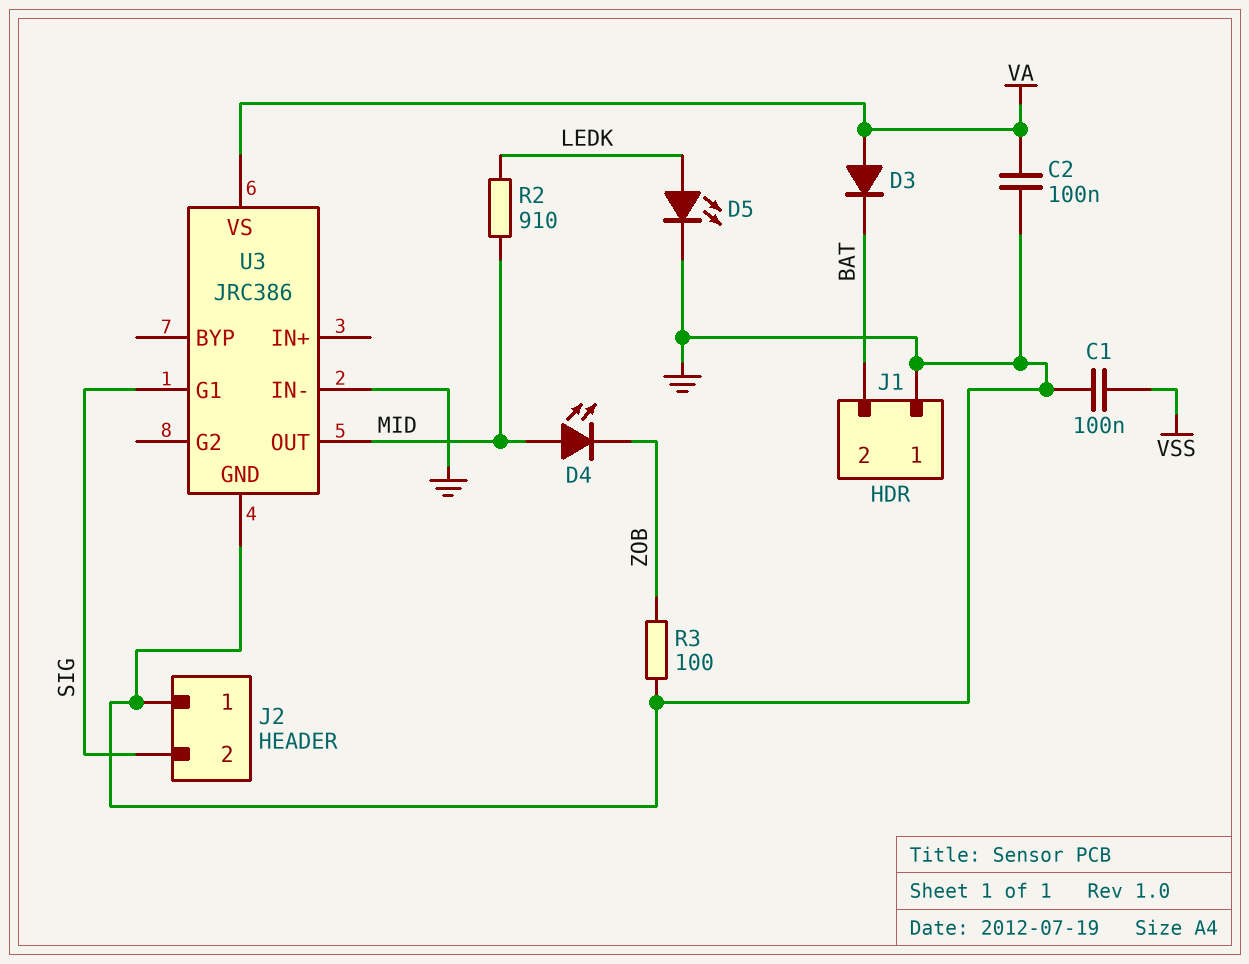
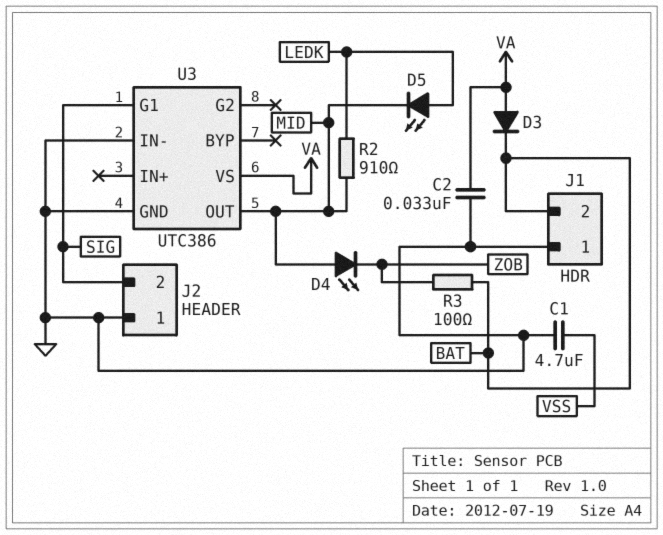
C1: 100nF (GND, VSS) -> 4.7uF (GND, VSS)
C2: 100nF (GND, VA) -> 33nF (GND, VA)
D5: LED (A LEDK, K GND) -> LED (A LEDK, K MID)
R3: 100 (GND, ZOB) -> 100 (BAT, ZOB)
U3: JRC386 -> UTC386

